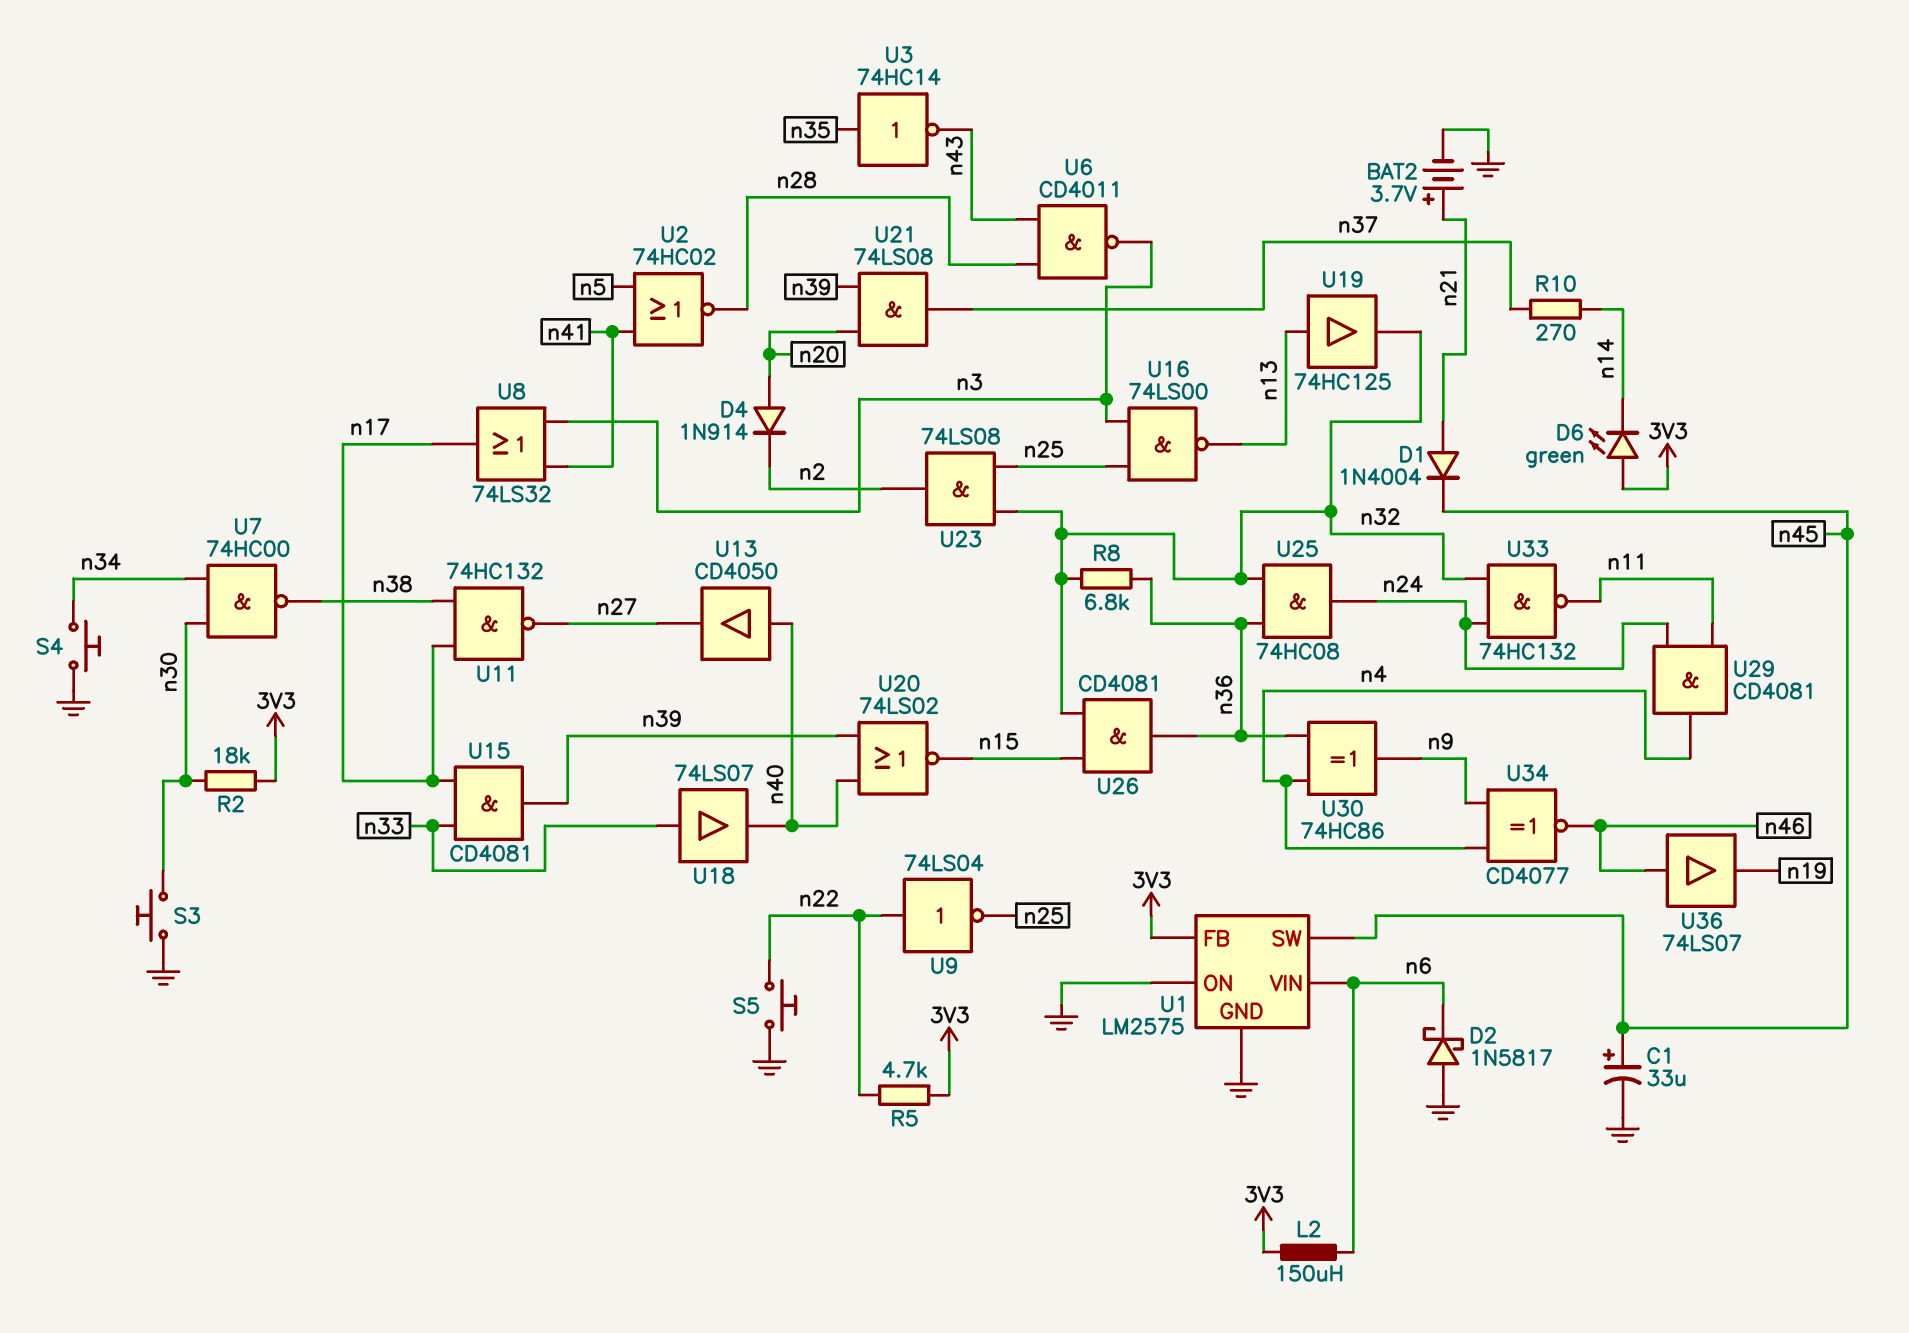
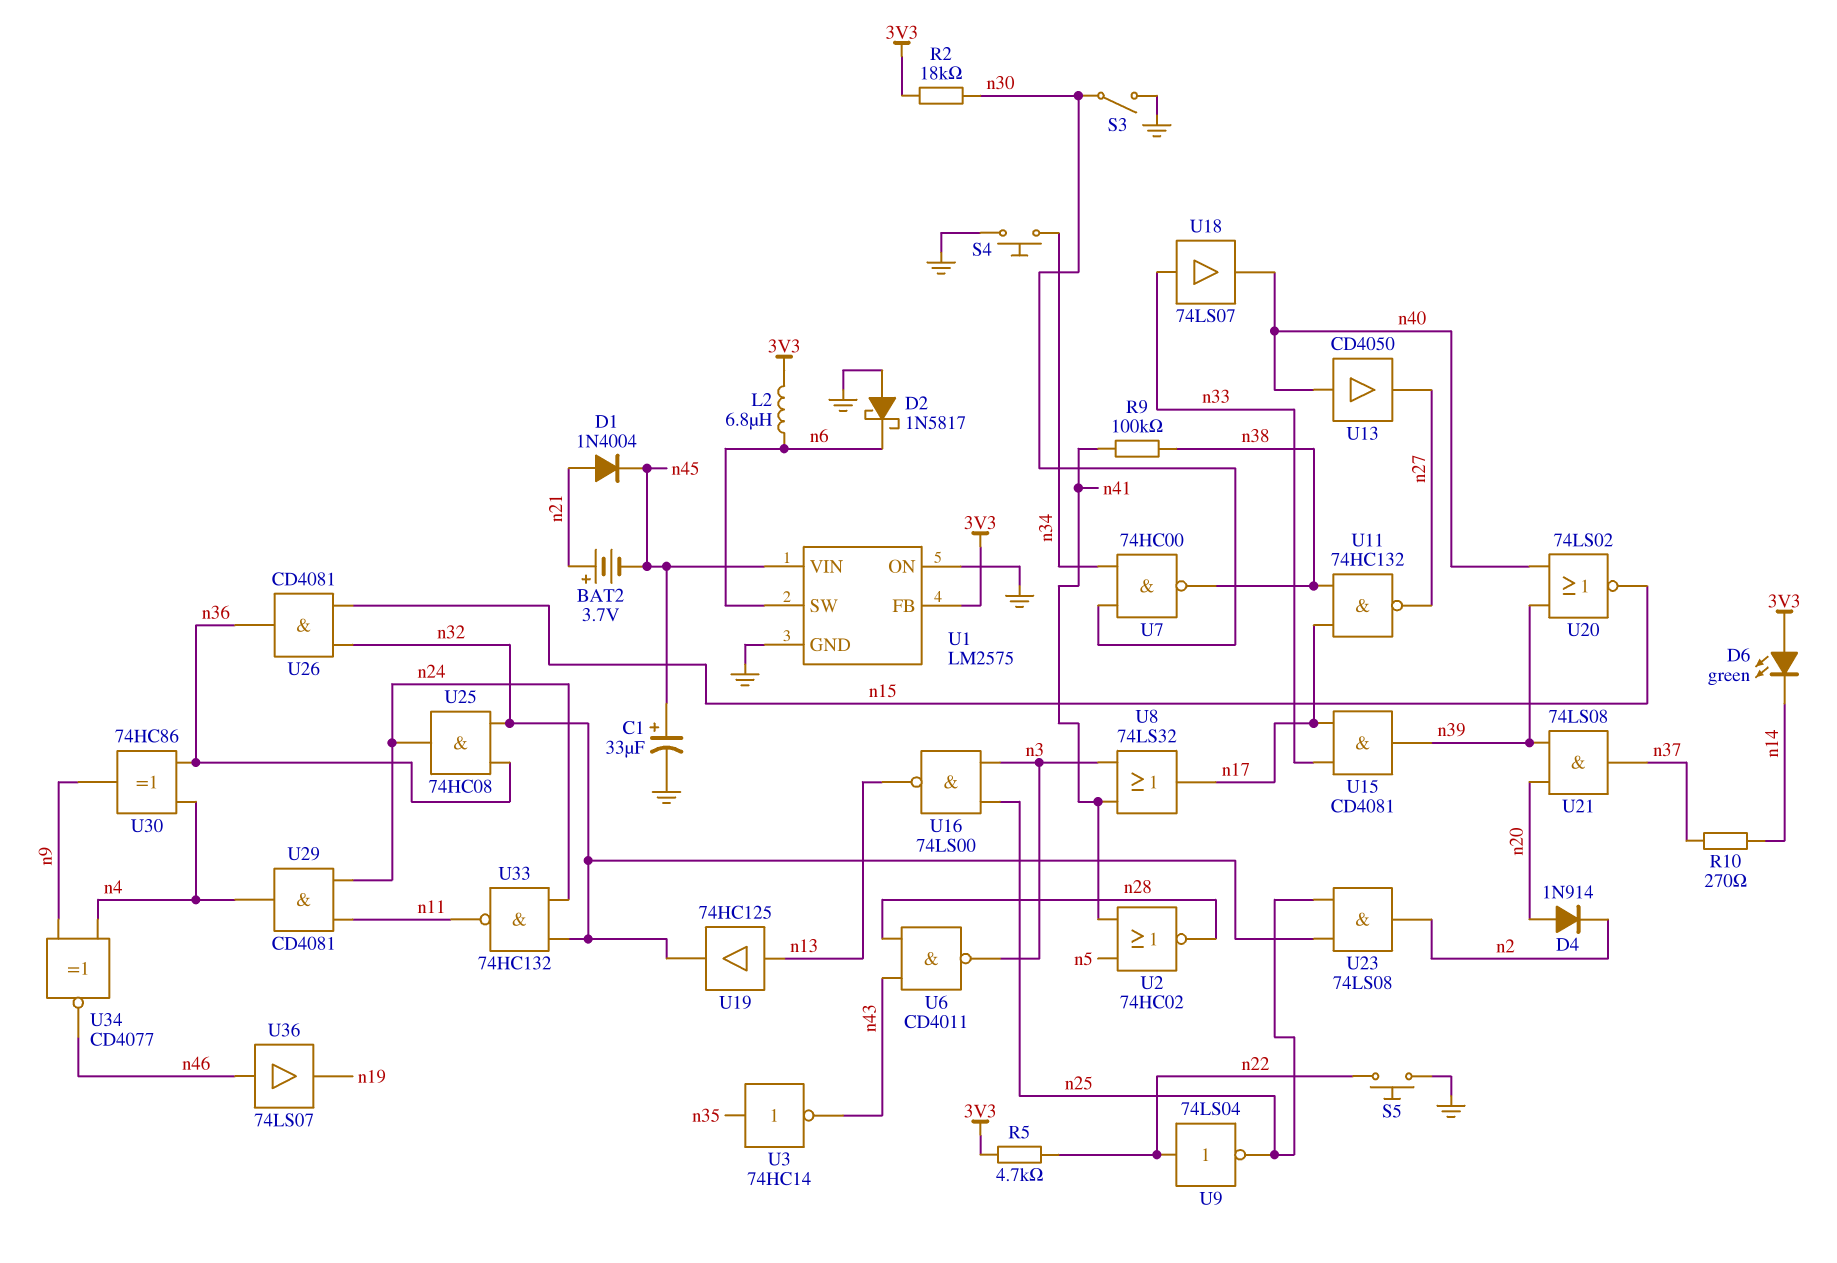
BAT2: 3.7V (plus n21, minus GND) -> 3.7V (plus n21, minus n45)
L2: 150uH (3V3, n6) -> 6.8uH (3V3, n6)
R8: 6.8k (n32, n36) -> none
R9: none -> 100k (n38, n41)
S3: button (GND, n30) -> switch (GND, n30)
U1 pin SW: n45 -> n6
U1 pin VIN: n6 -> n45

